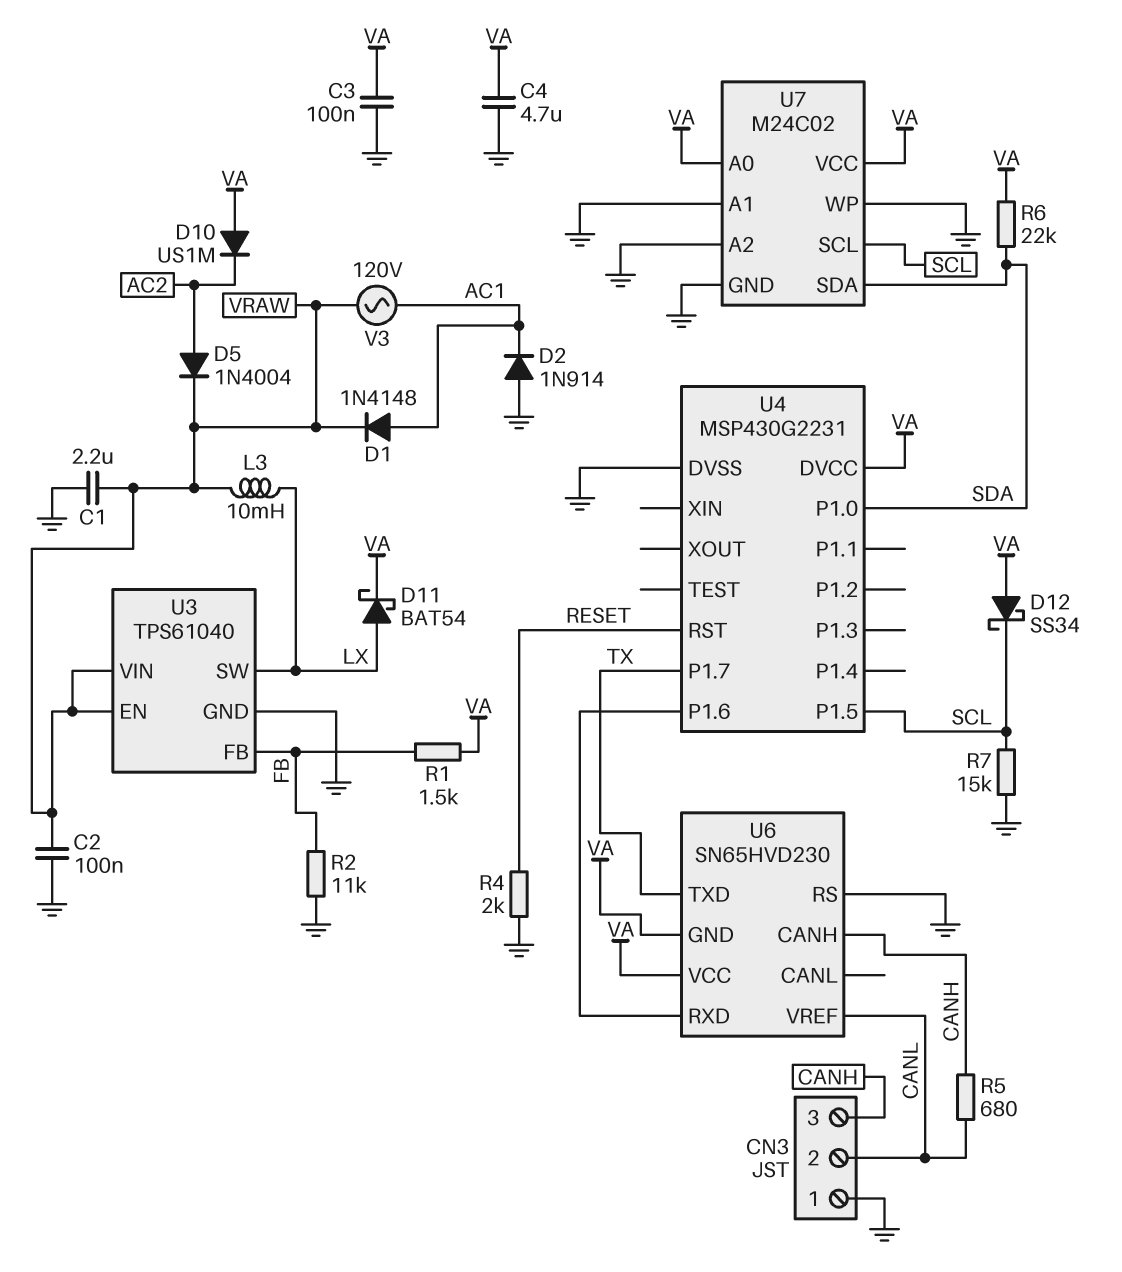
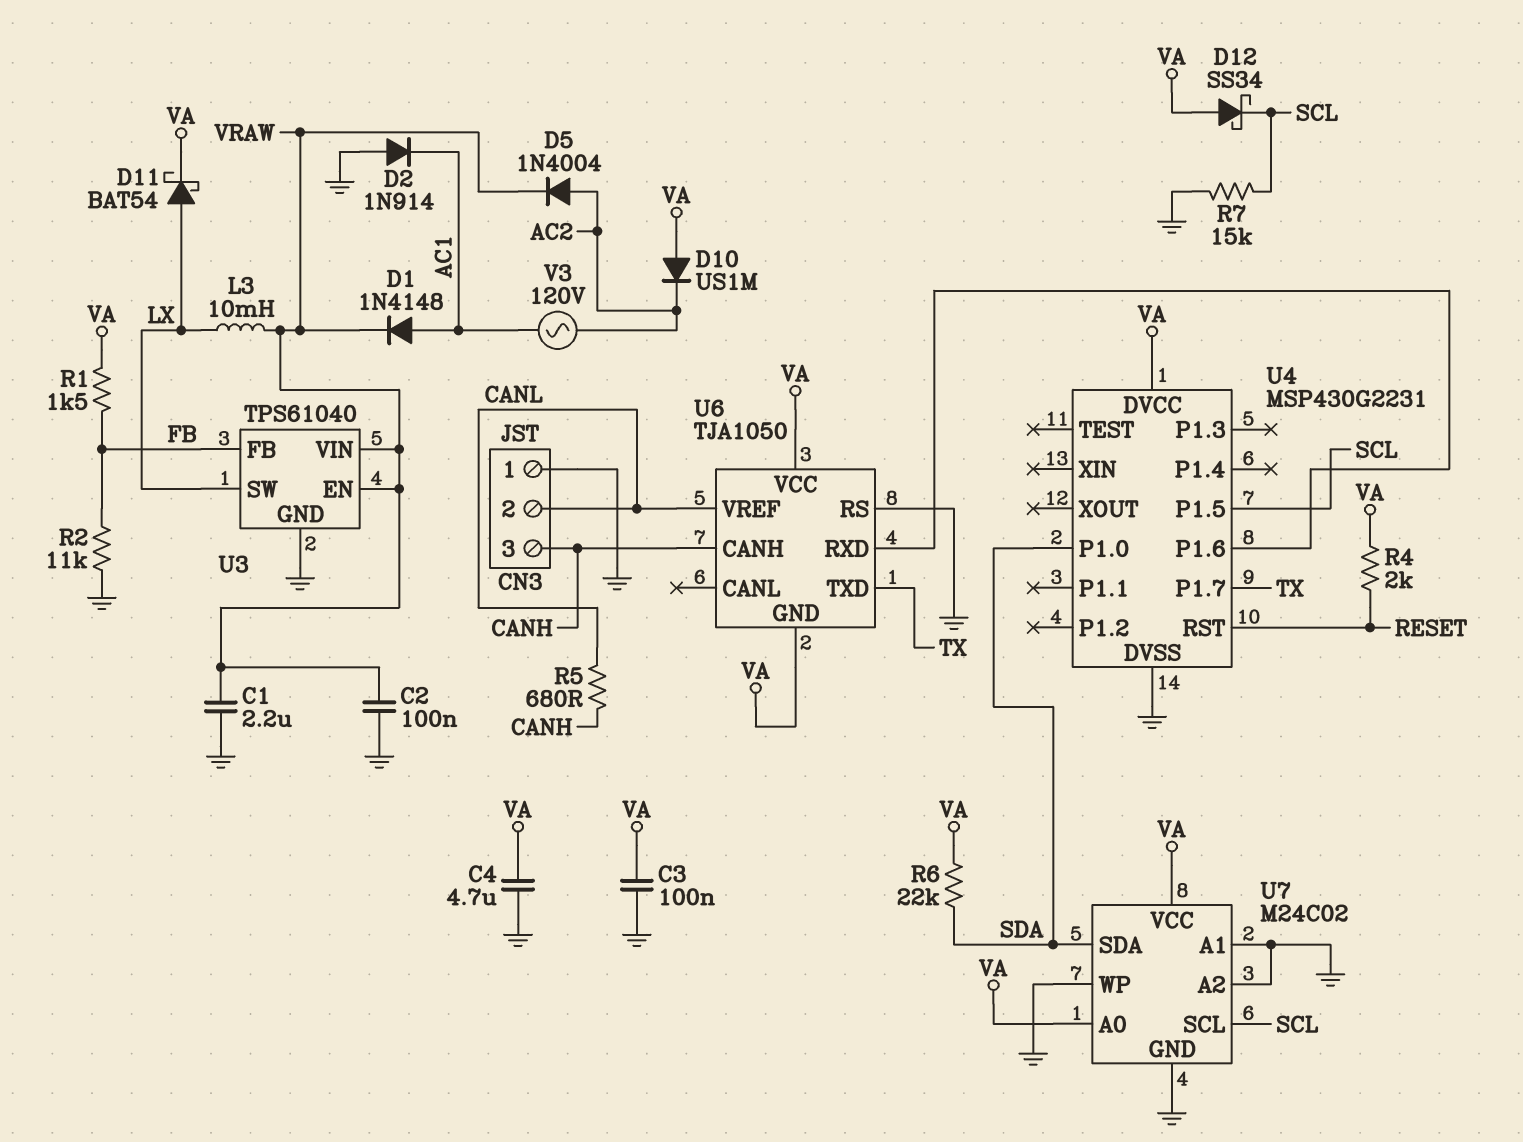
R4: 2k (GND, RESET) -> 2k (RESET, VA)
U6: SN65HVD230 -> TJA1050
V3: AC 120V (AC1, VRAW) -> AC 120V (AC1, AC2)

